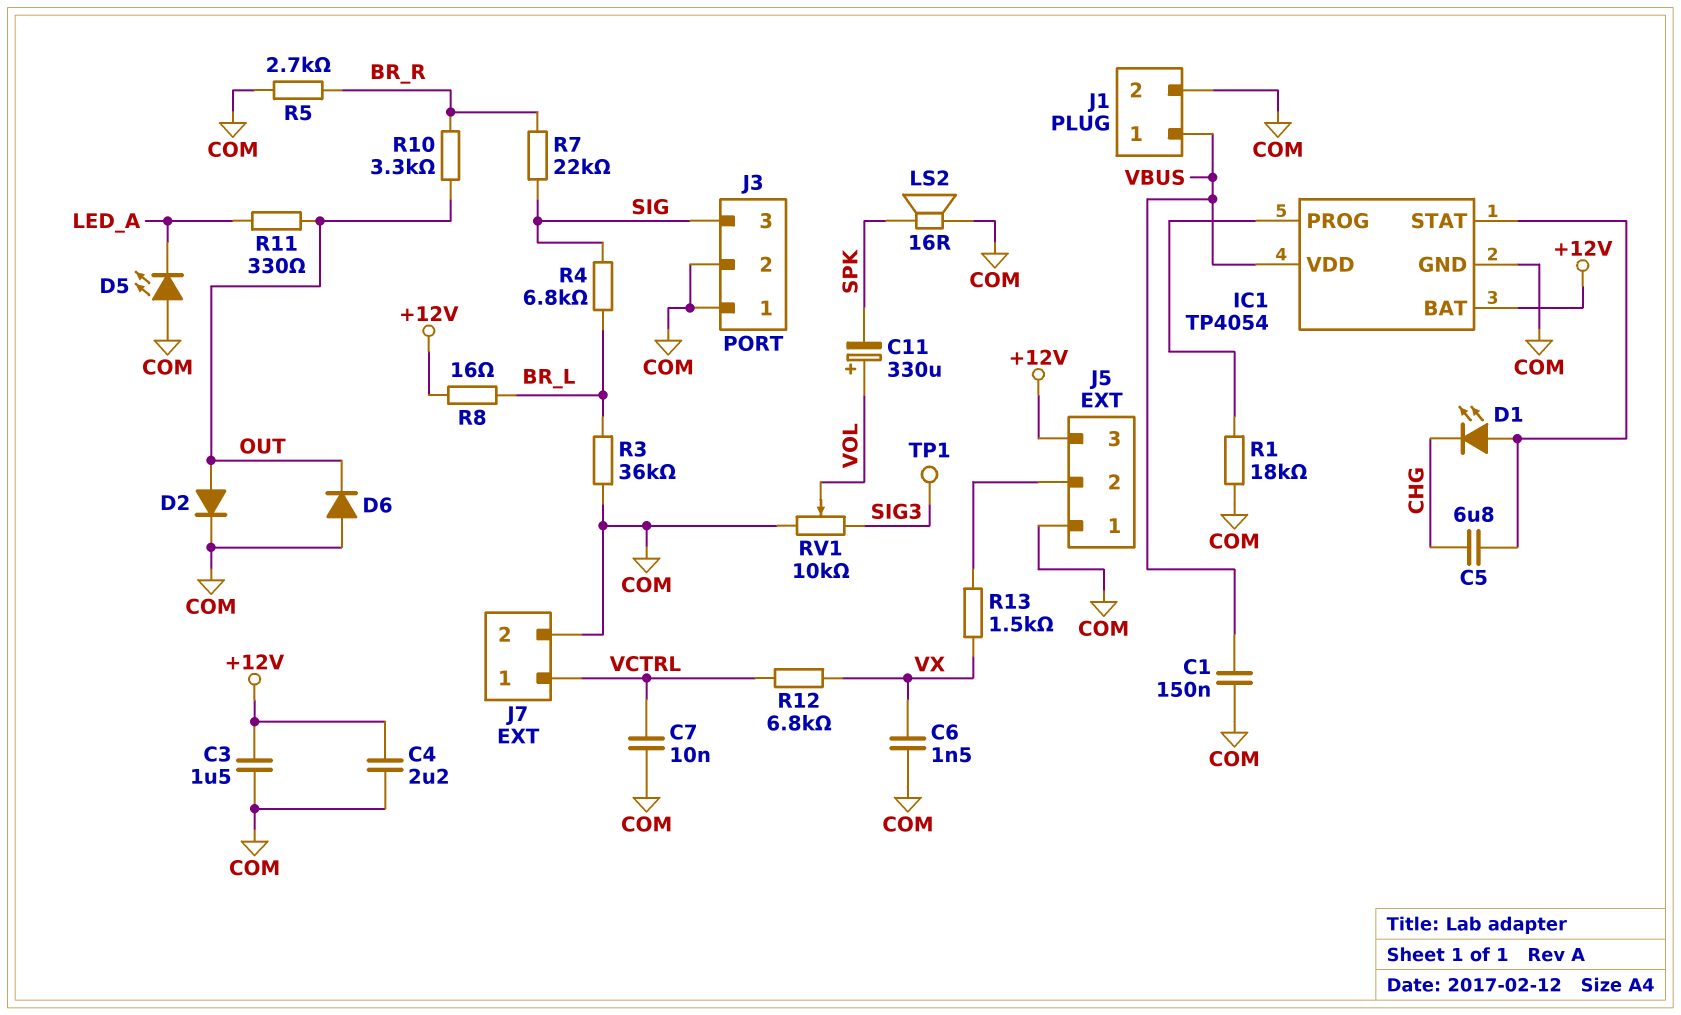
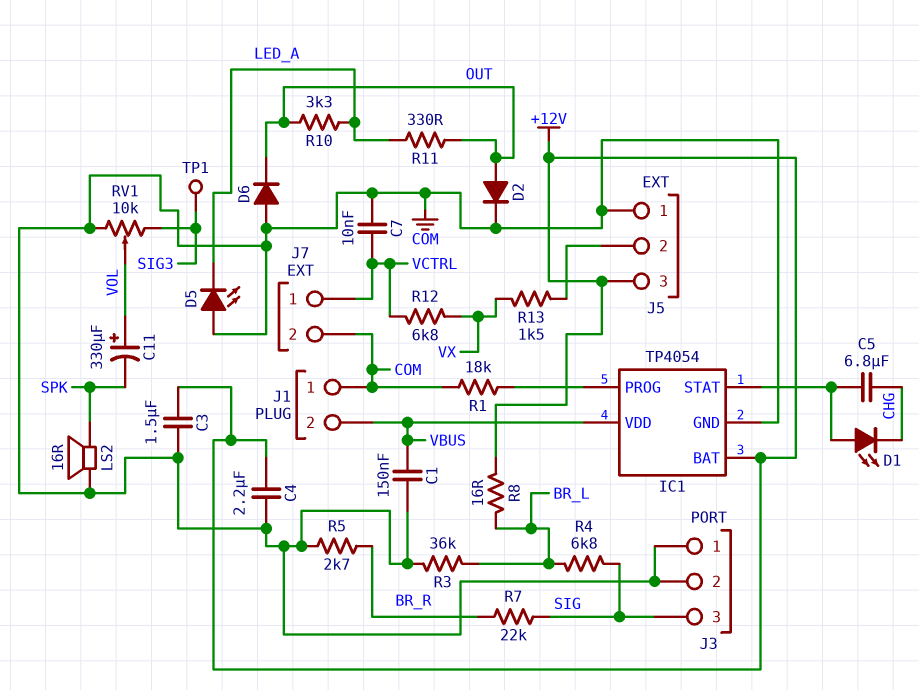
C6: 1.5nF (COM, VX) -> none
J1 pin 1: VBUS -> COM
J1 pin 2: COM -> VBUS
R10: 3.3k (BR_R, OUT) -> 3.3k (LED_A, OUT)

